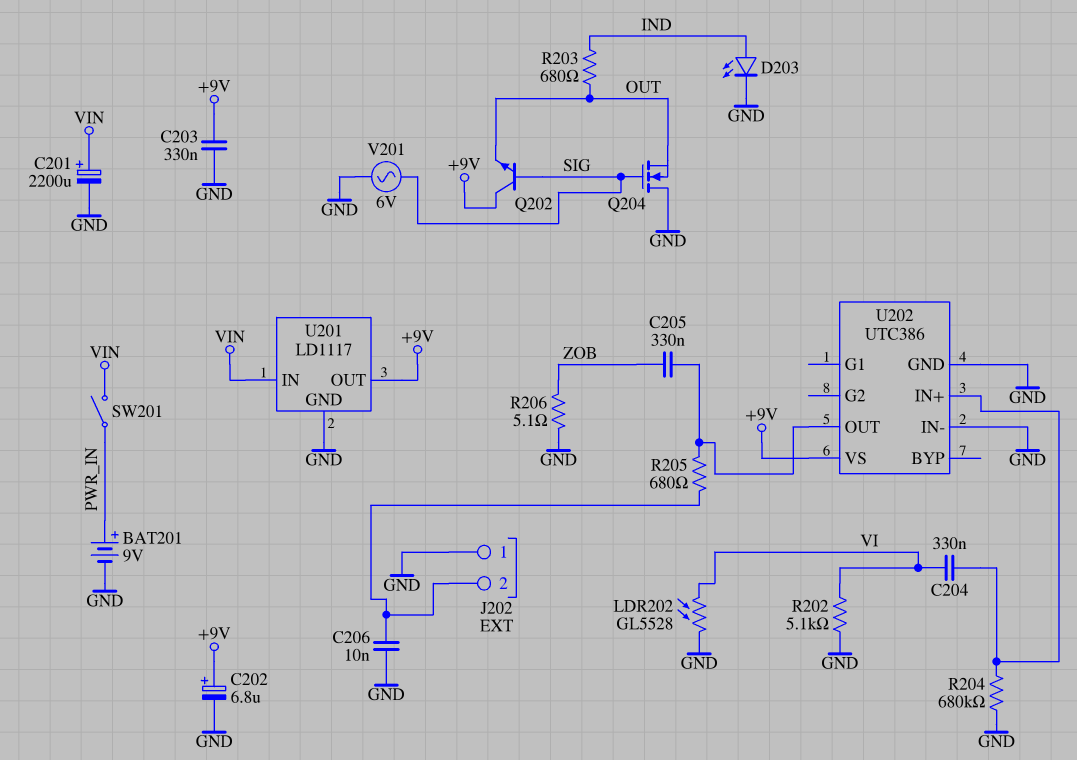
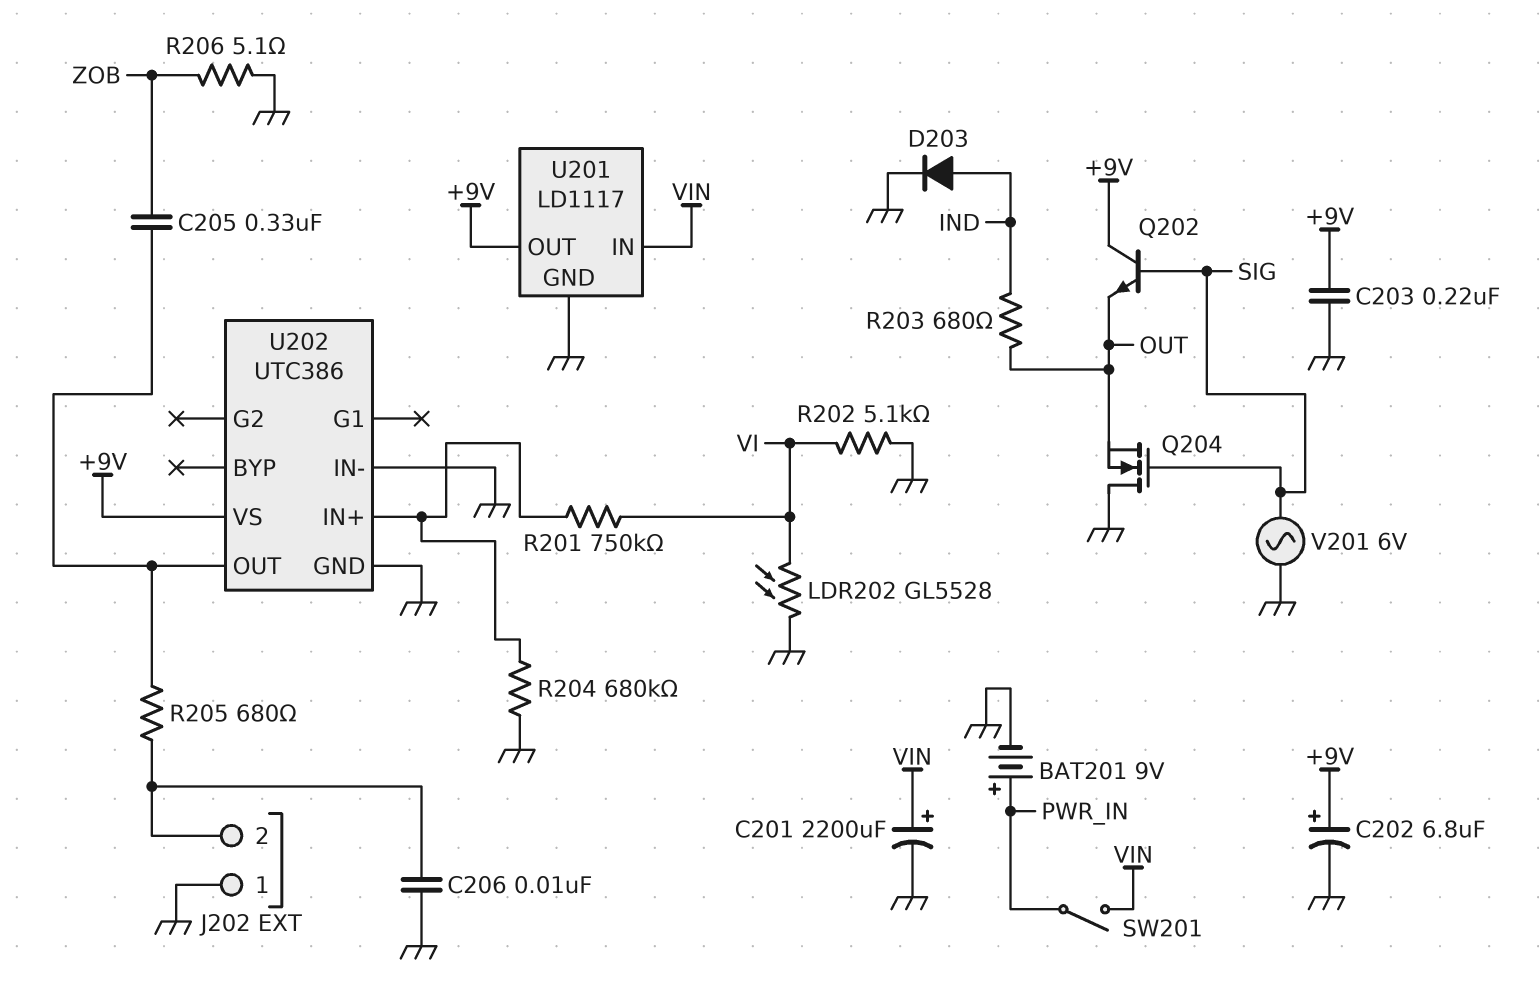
C203: 330nF (+9V, GND) -> 220nF (+9V, GND)
C204: 330nF (U202/IN+, VI) -> none
D203: LED (A IND, K GND) -> diode (A IND, K GND)
R201: none -> 750k (U202/IN+, VI)

